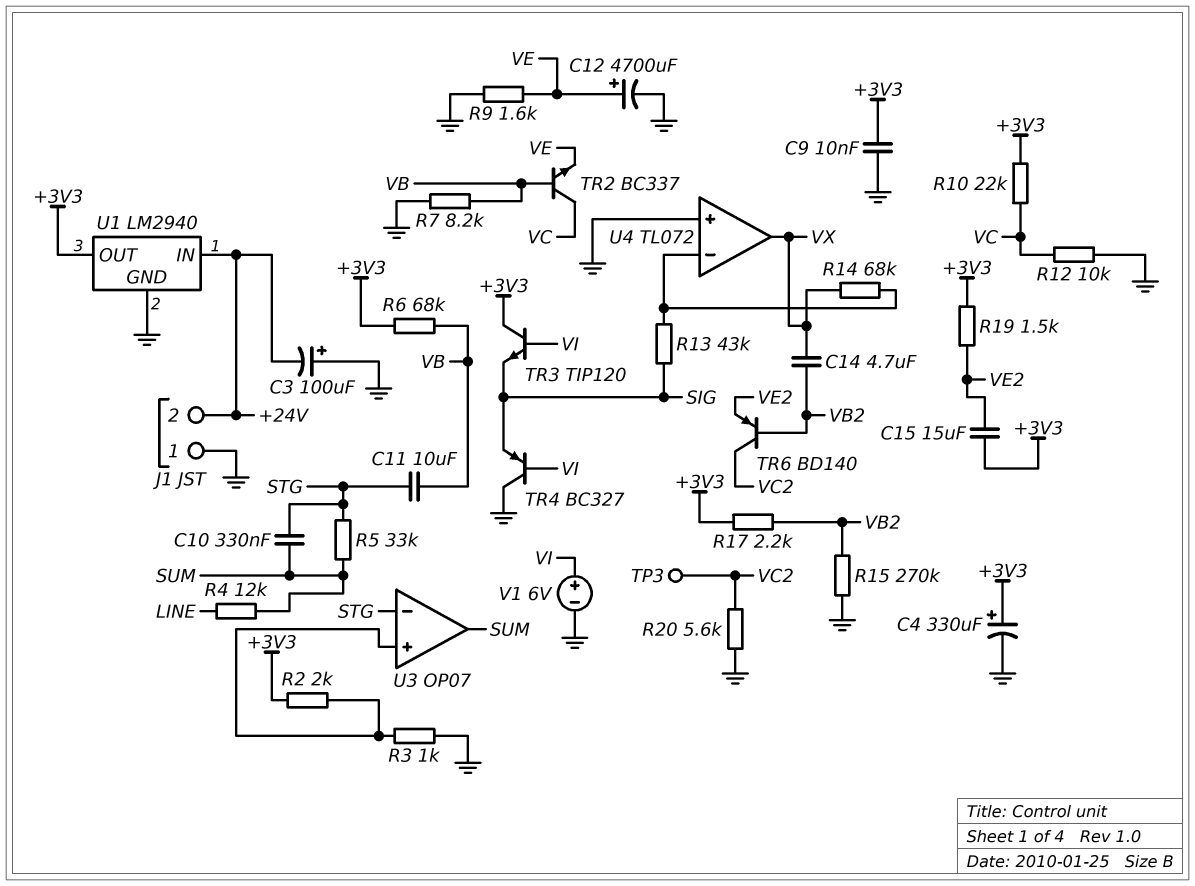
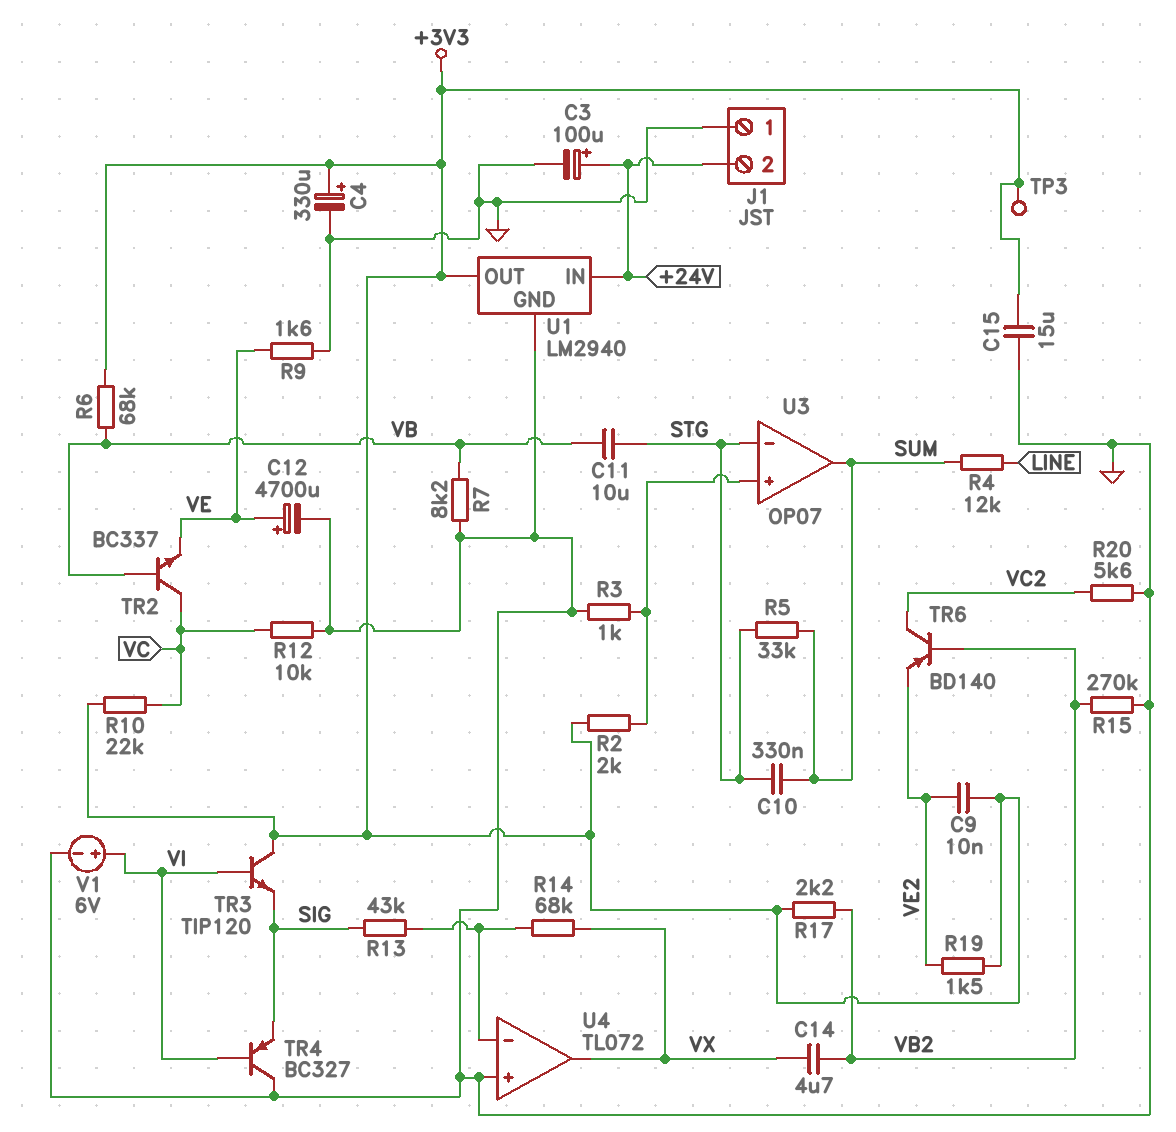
C3: 100uF (plus GND, minus +24V) -> 100uF (plus +24V, minus GND)
C9: 10nF (+3V3, GND) -> 10nF (+3V3, VE2)
C15: 15uF (+3V3, VE2) -> 15uF (+3V3, GND)
TP3: test point (VC2) -> test point (+3V3)

